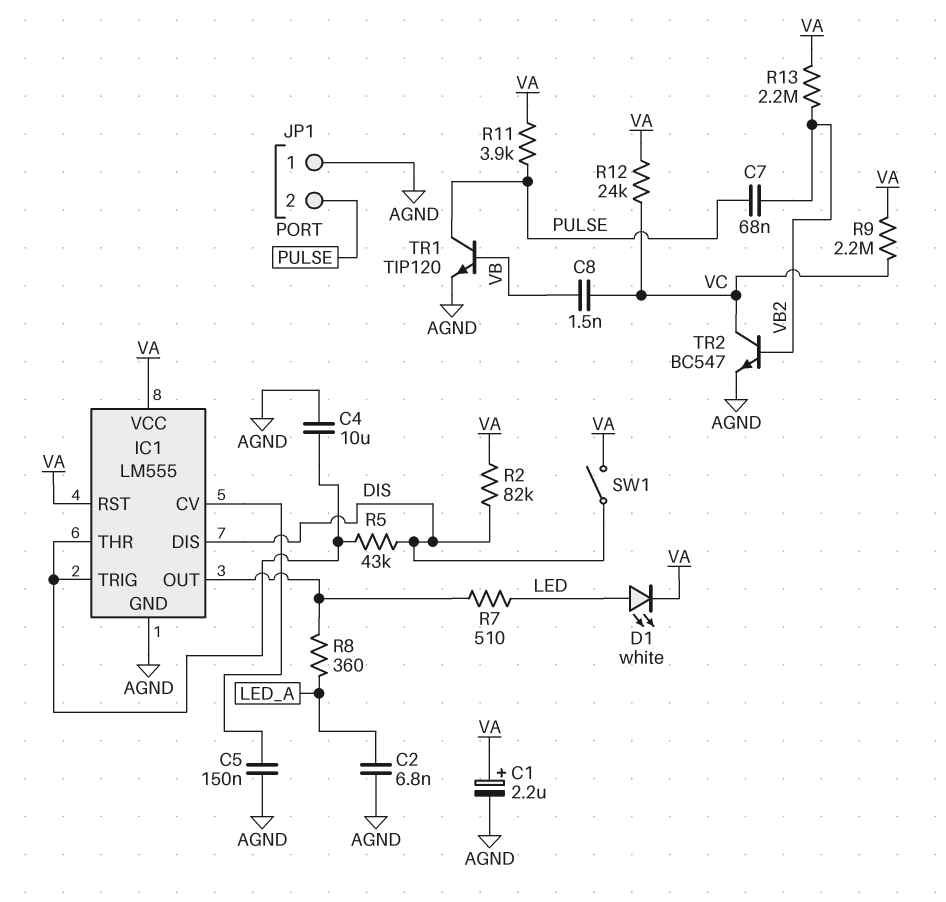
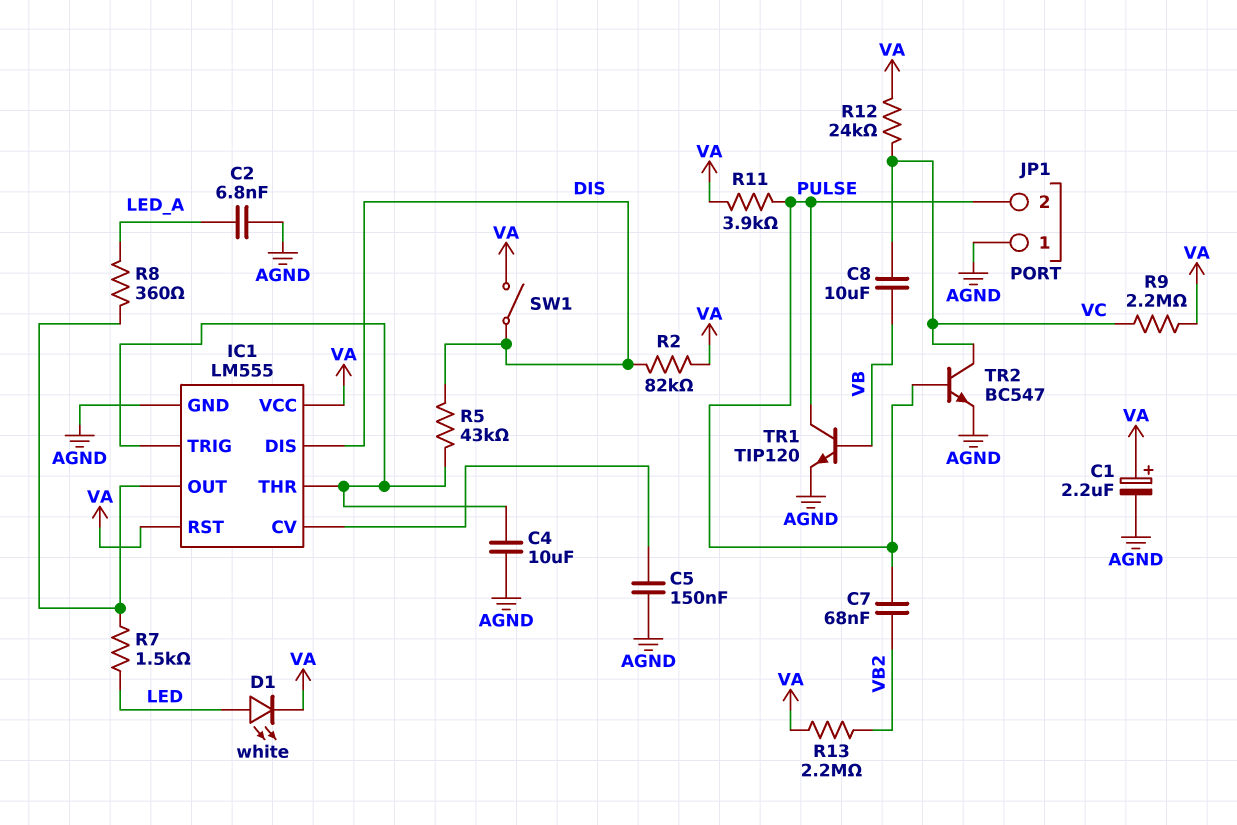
C8: 1.5nF (VB, VC) -> 10uF (VB, VC)
R7: 510 (IC1/OUT, LED) -> 1.5k (IC1/OUT, LED)
TR2: NPN BC547 (B VB2, C VC, E AGND) -> NPN BC547 (B PULSE, C VC, E AGND)

